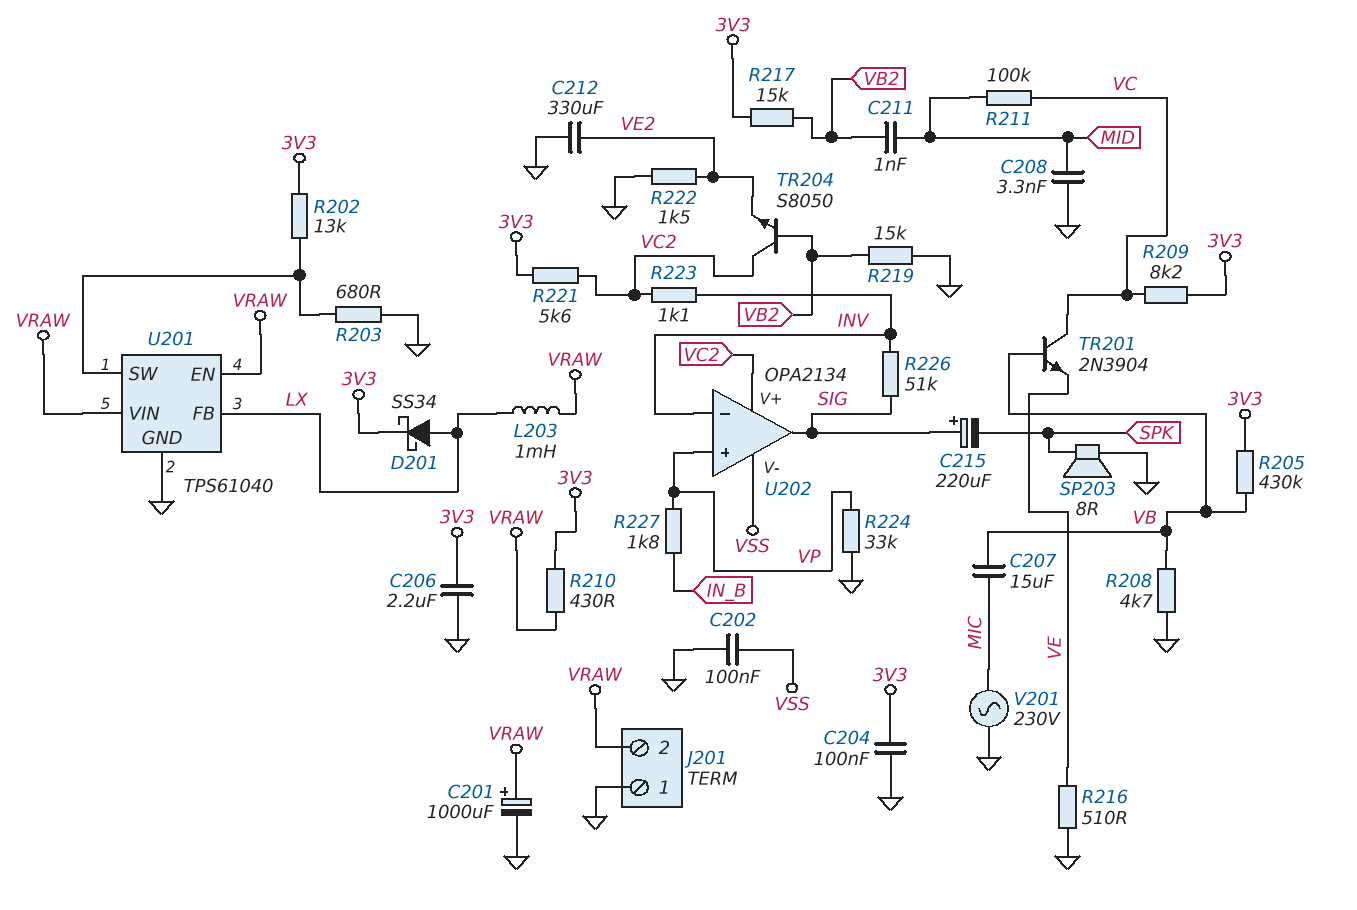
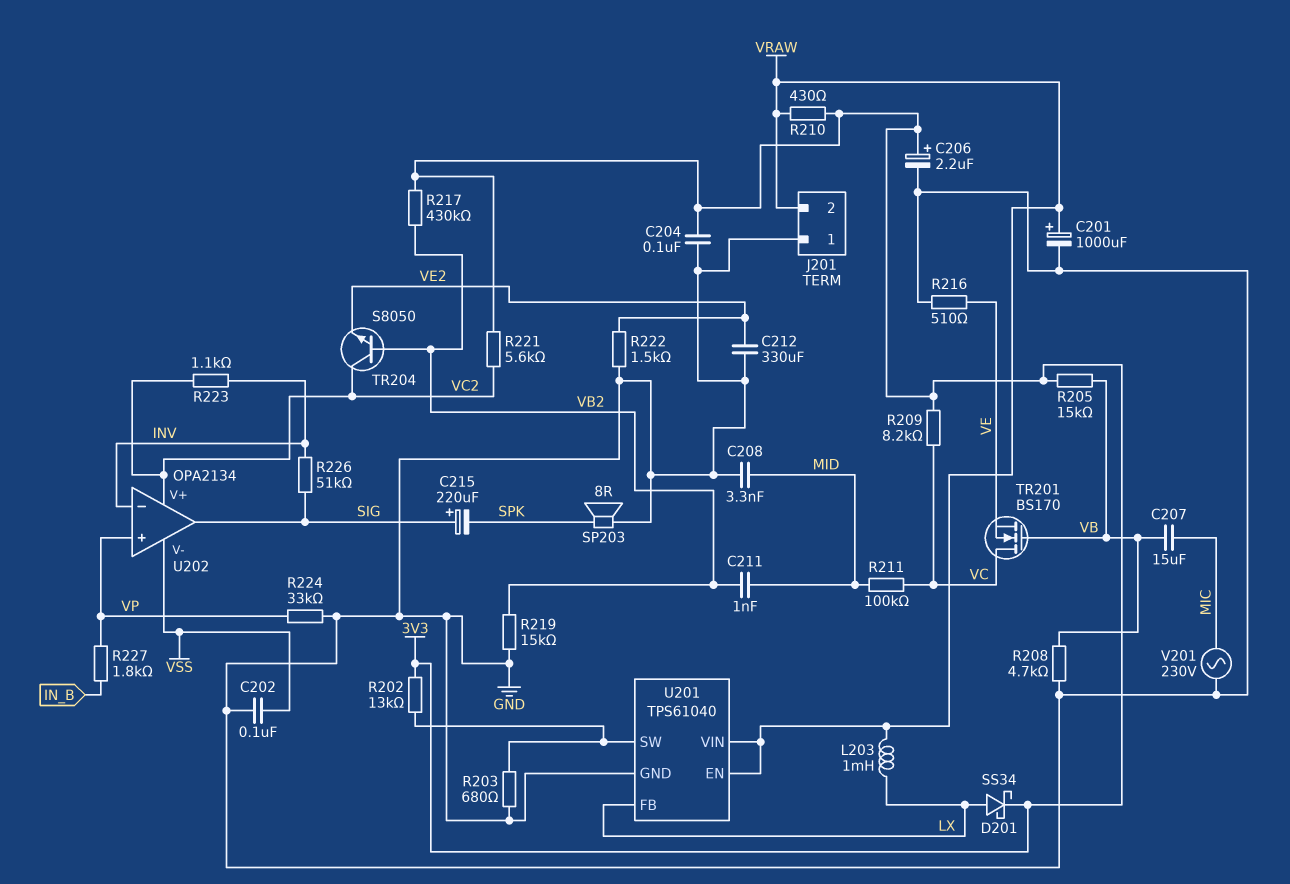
C206: 2.2uF (3V3, GND) -> 2.2uF (plus 3V3, minus GND)
R205: 430k (3V3, VB) -> 15k (3V3, VB)
R217: 15k (3V3, VB2) -> 430k (3V3, VB2)
TR201: NPN 2N3904 (B VB, C VC, E VE) -> NMOS BS170 (G VB, D VC, S VE)

